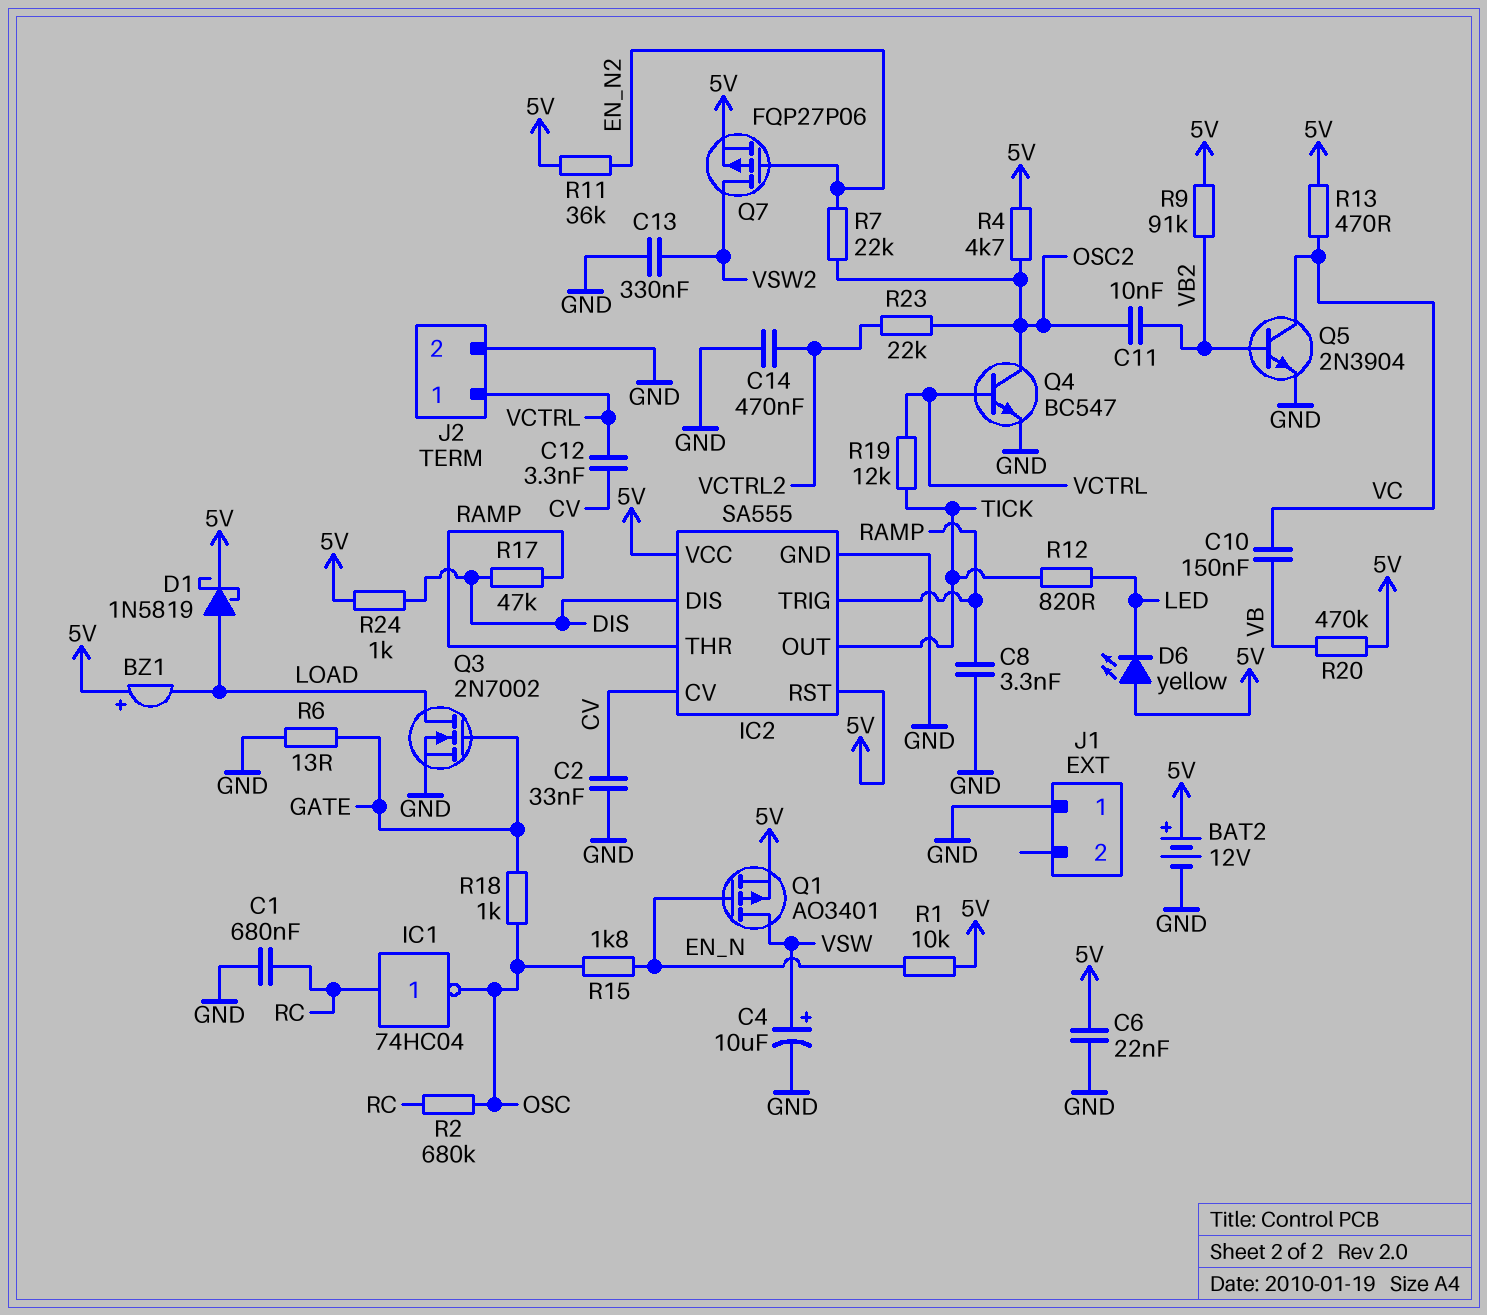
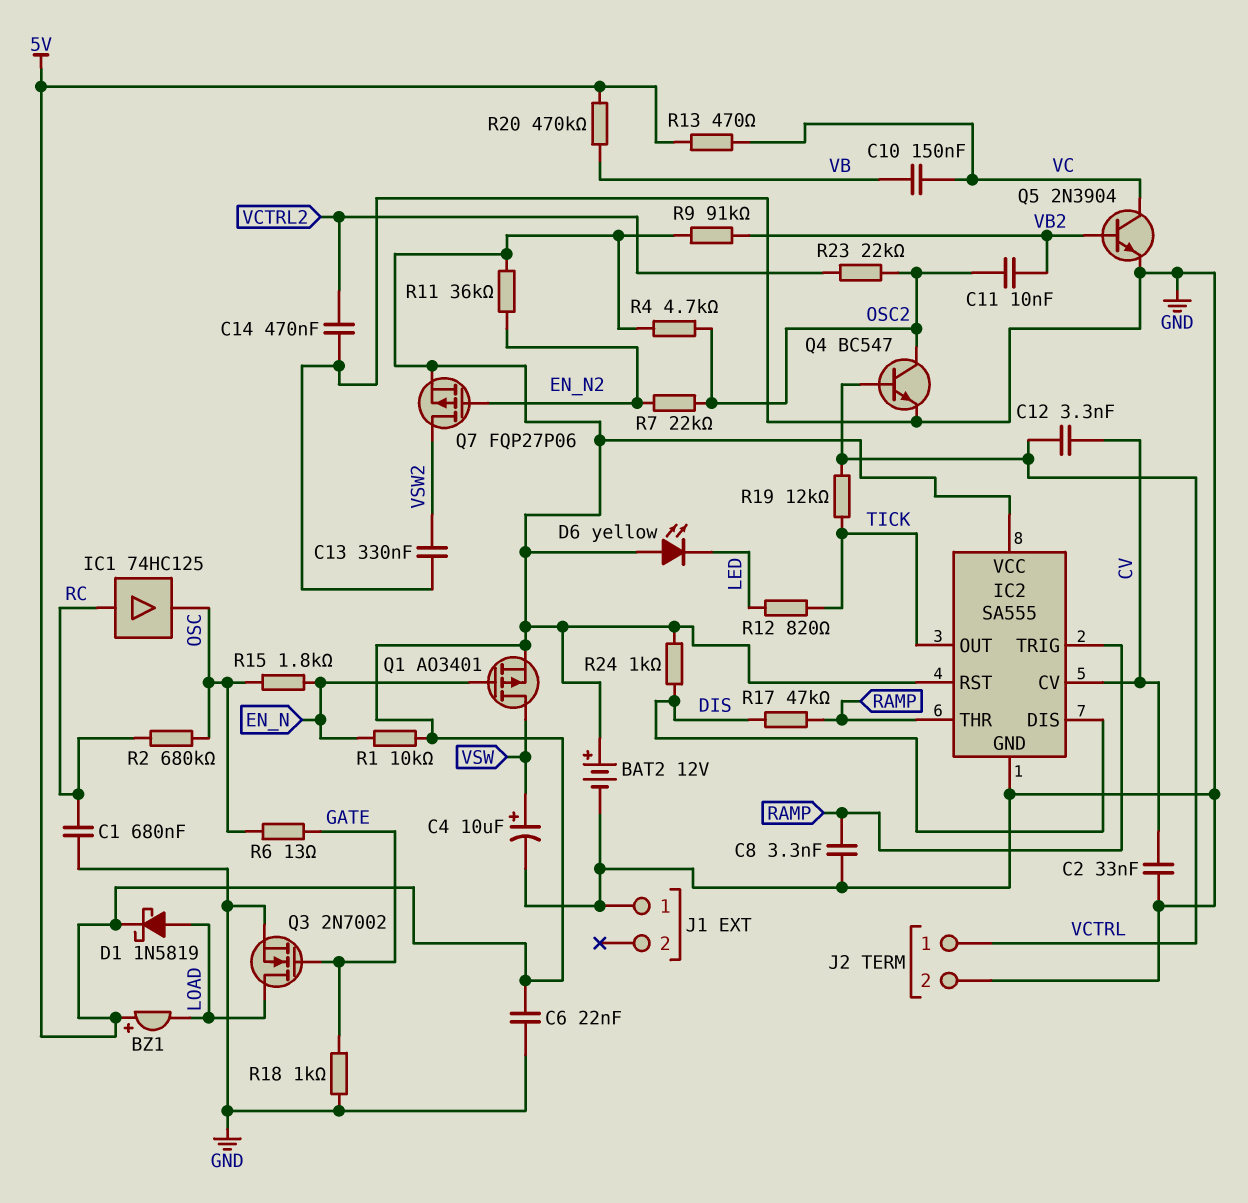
IC1: NOT 74HC04 (in RC, out OSC) -> buffer 74HC125 (in RC, out OSC)
R6: 13 (GATE, GND) -> 13 (GATE, OSC)
R18: 1k (GATE, OSC) -> 1k (GATE, GND)

